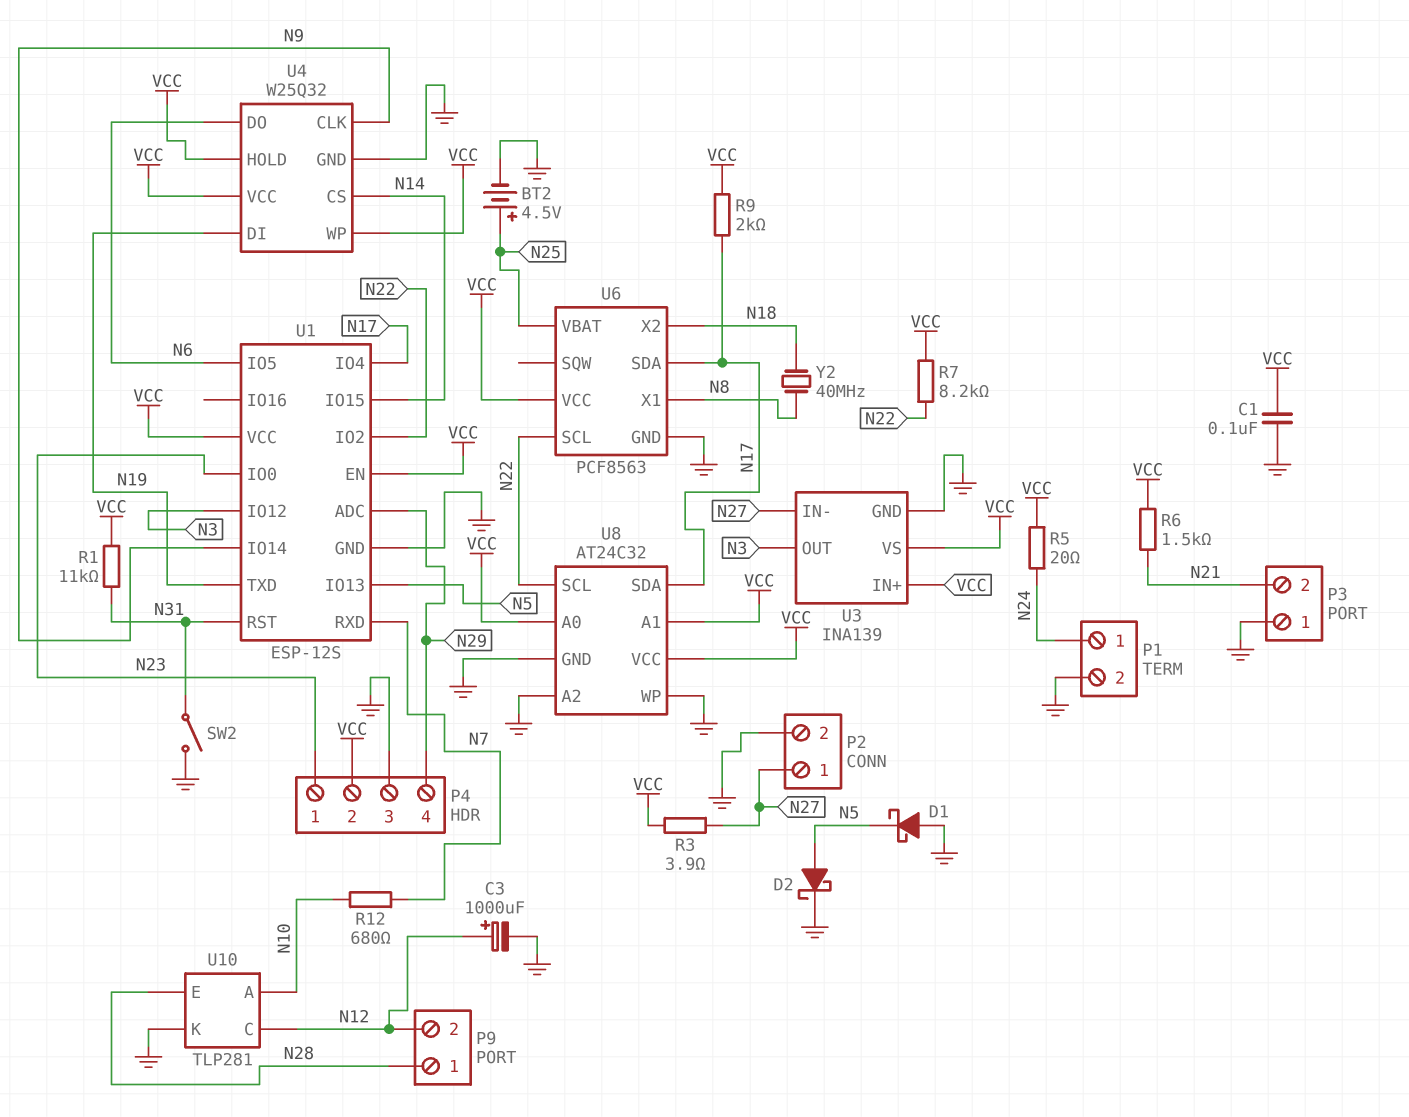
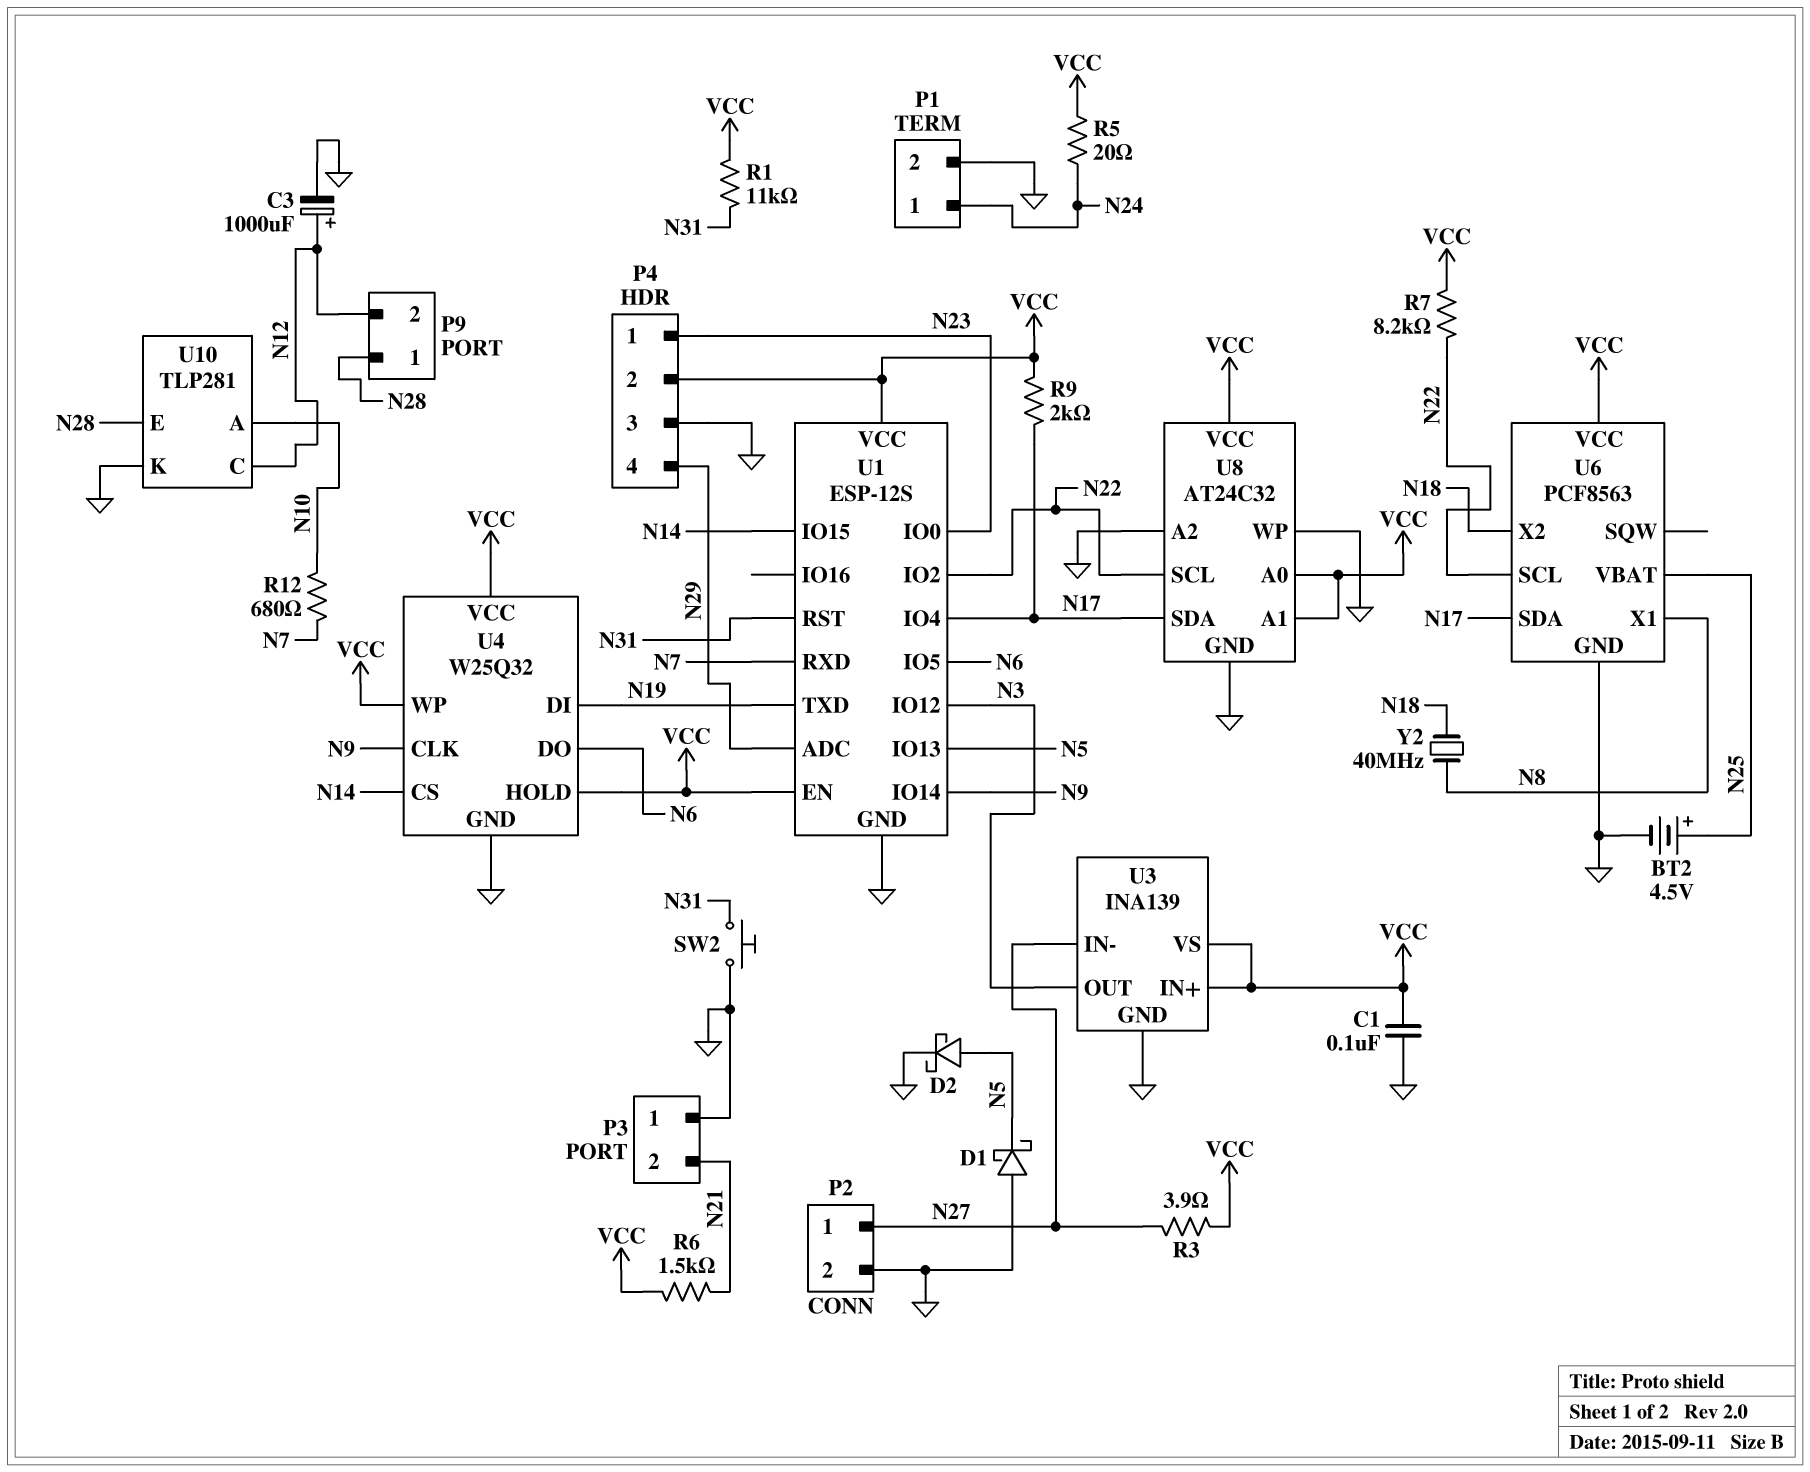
SW2: switch (GND, N31) -> button (GND, N31)

